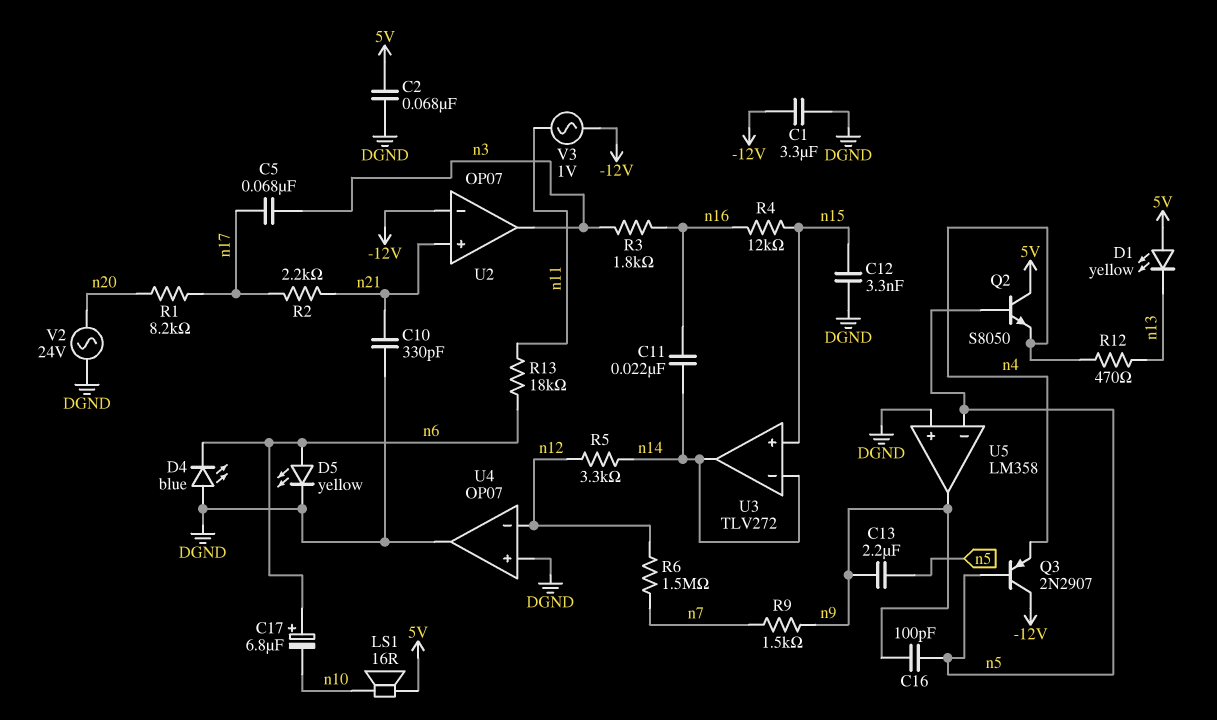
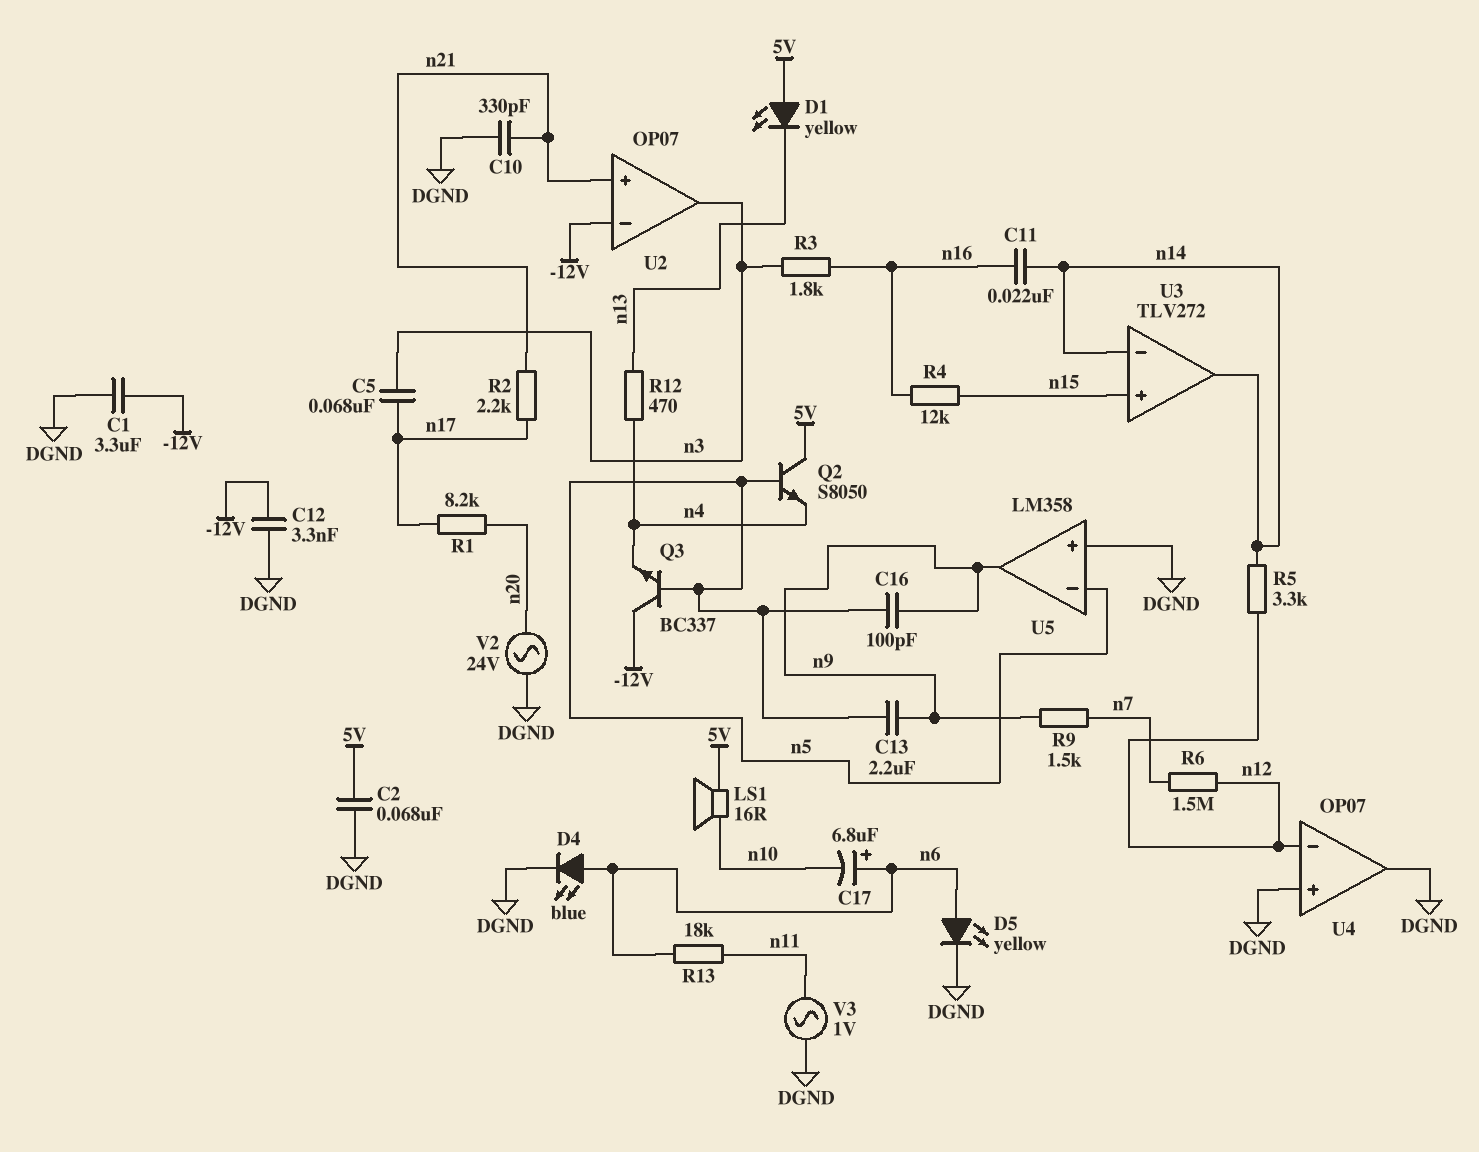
C12: 3.3nF (DGND, n15) -> 3.3nF (-12V, DGND)
D4: LED blue (A DGND, K n6) -> LED blue (A n6, K DGND)
Q3: PNP 2N2907 (B n5, C -12V, E n4) -> NPN BC337 (B n5, C -12V, E n4)
V3: AC 1V (-12V, n11) -> AC 1V (DGND, n11)

